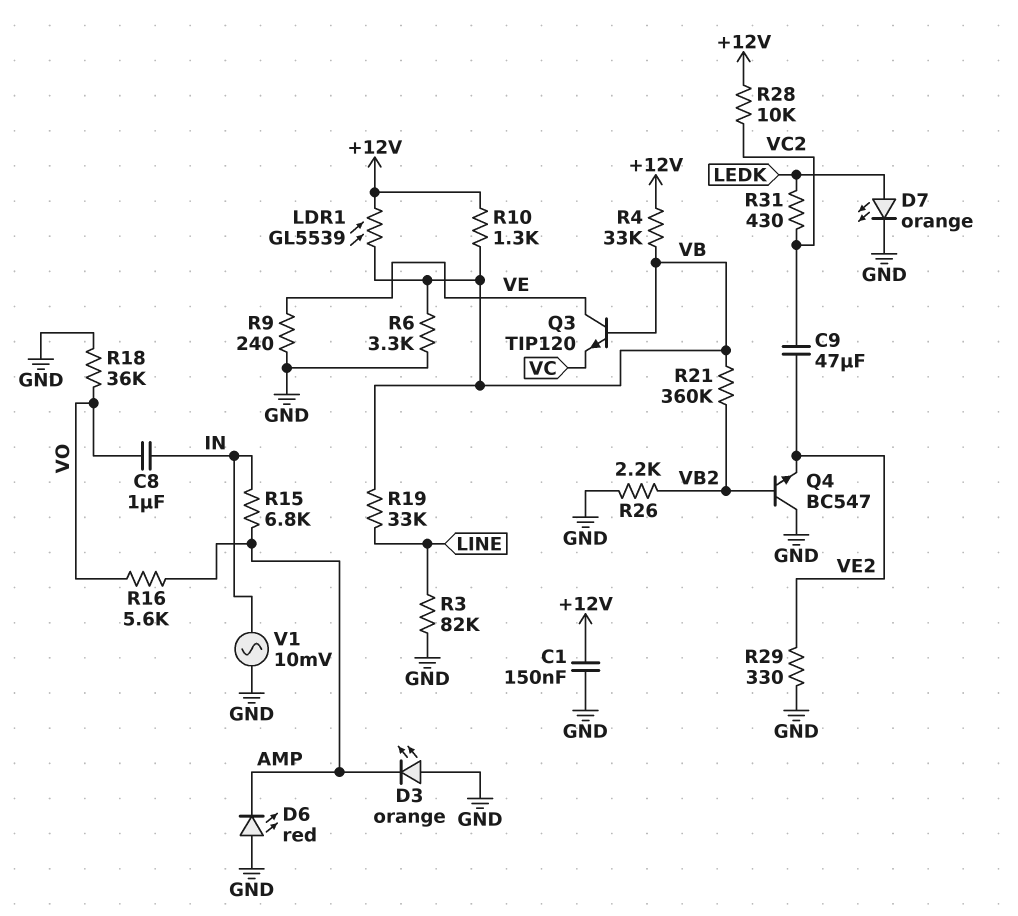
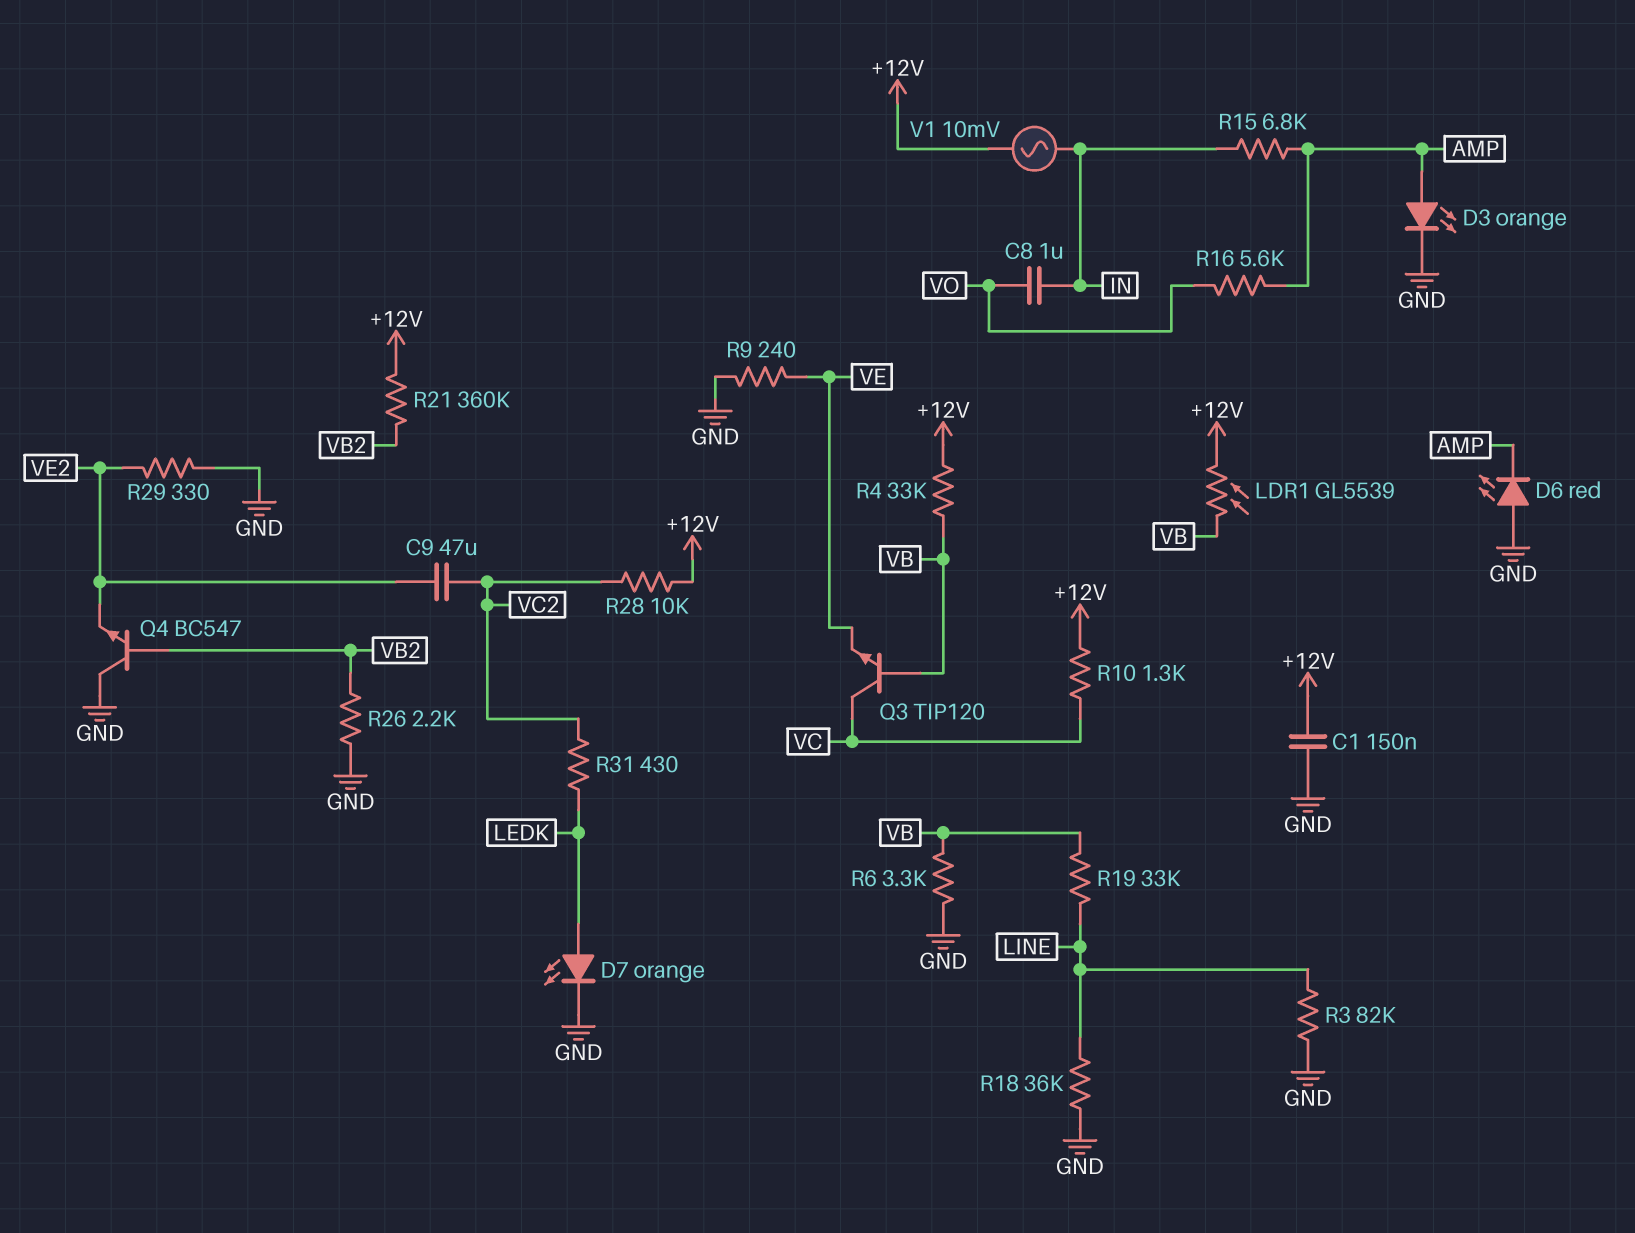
D3: LED orange (A GND, K AMP) -> LED orange (A AMP, K GND)
Q3: NPN TIP120 (B VB, C VE, E VC) -> NPN TIP120 (B VB, C VC, E VE)
R10: 1.3k (+12V, VB) -> 1.3k (+12V, VC)
R18: 36k (GND, VO) -> 36k (GND, LINE)
R21: 360k (VB, VB2) -> 360k (+12V, VB2)
V1: AC 10mV (GND, IN) -> AC 10mV (+12V, IN)

